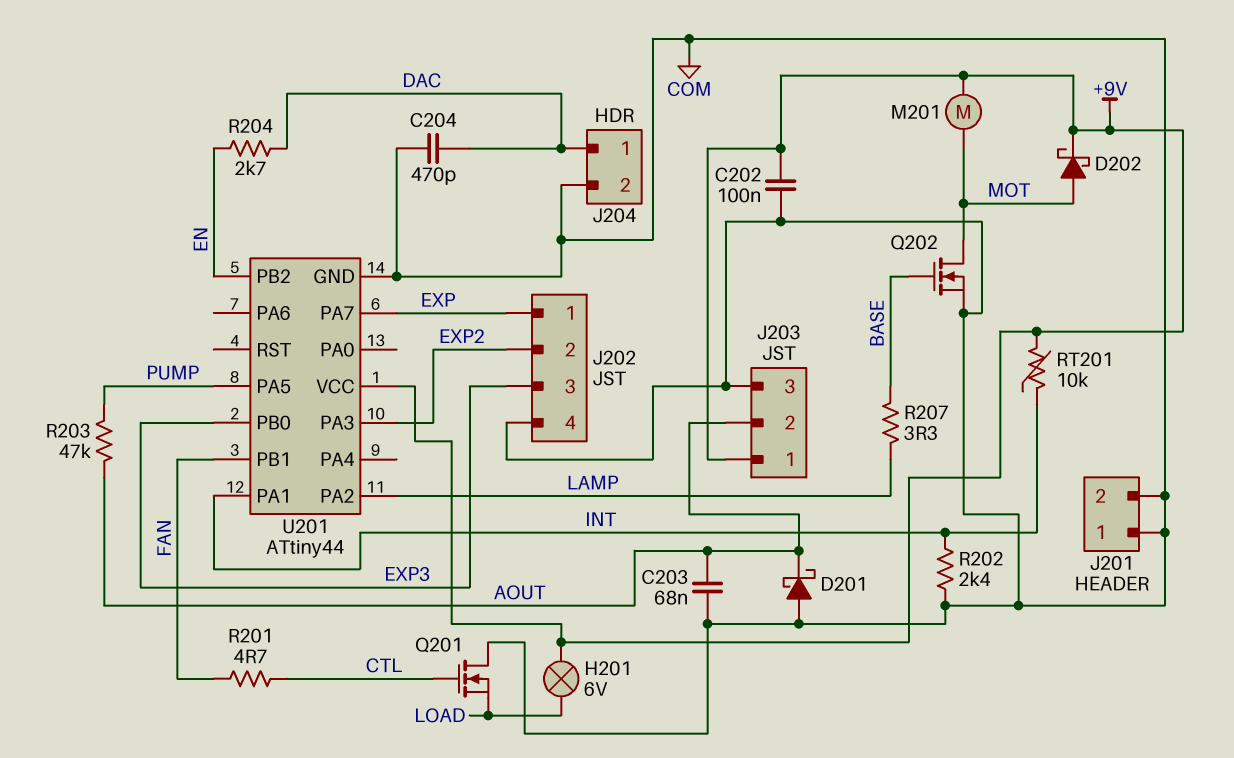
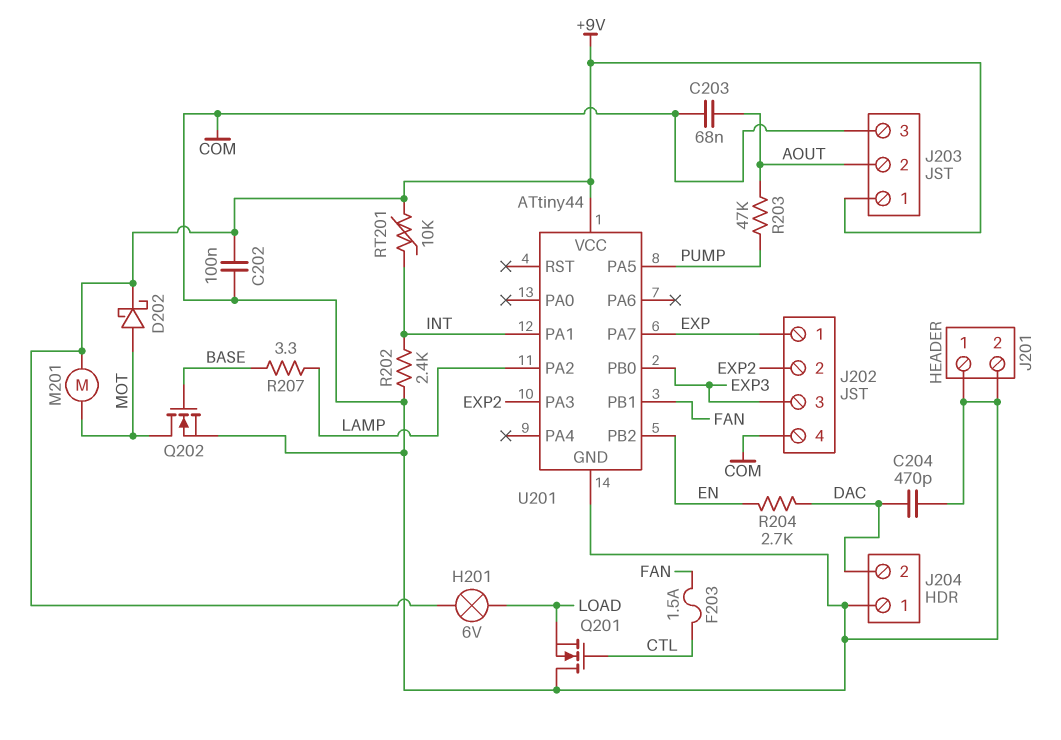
D201: schottky (A COM, K AOUT) -> none
F203: none -> 1.5A (CTL, FAN)
J204 pin 1: DAC -> COM
J204 pin 2: COM -> DAC
R201: 4.7 (CTL, FAN) -> none

